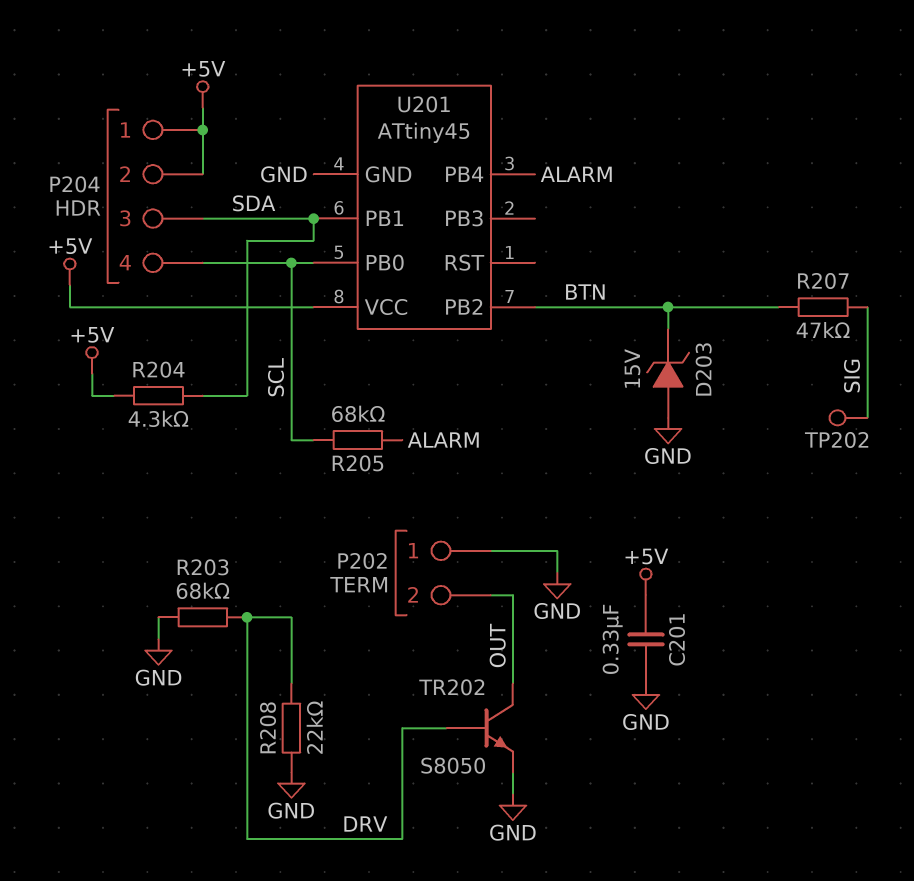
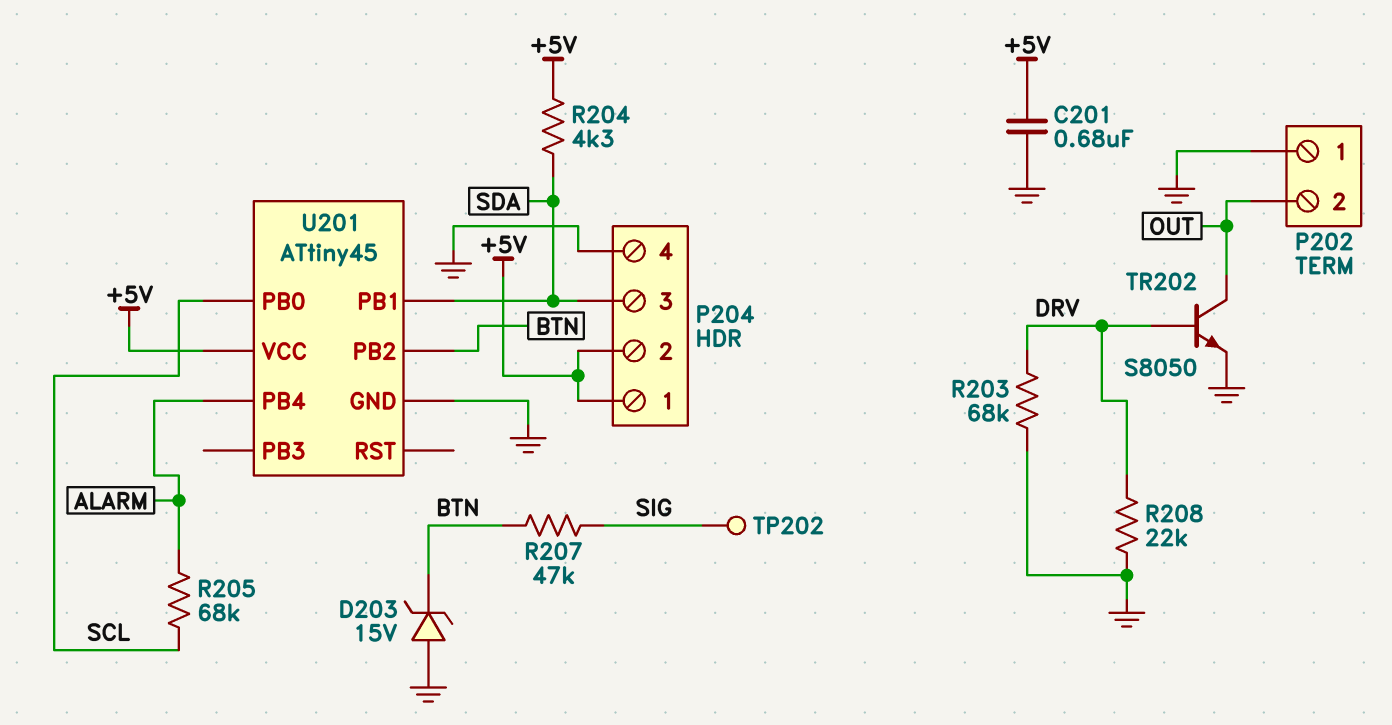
C201: 330nF (+5V, GND) -> 680nF (+5V, GND)
P204 pin 4: SCL -> GND

